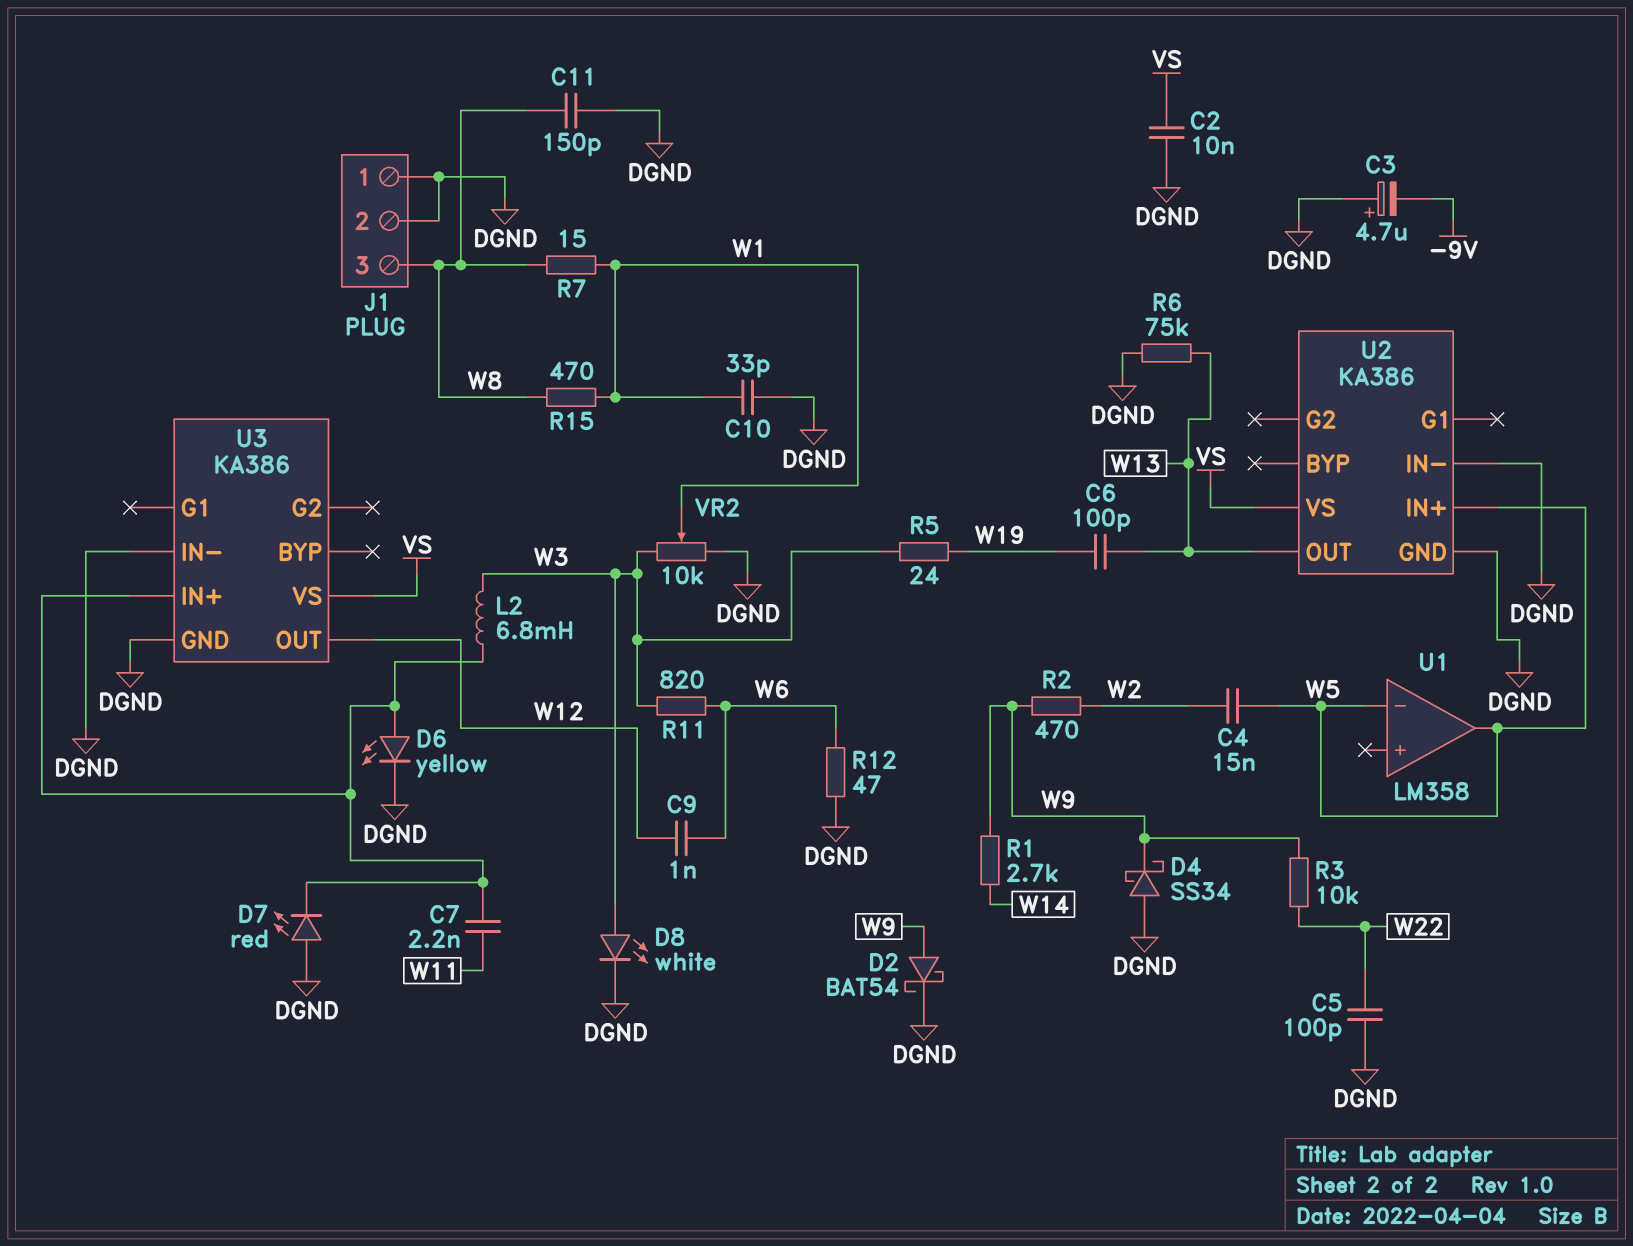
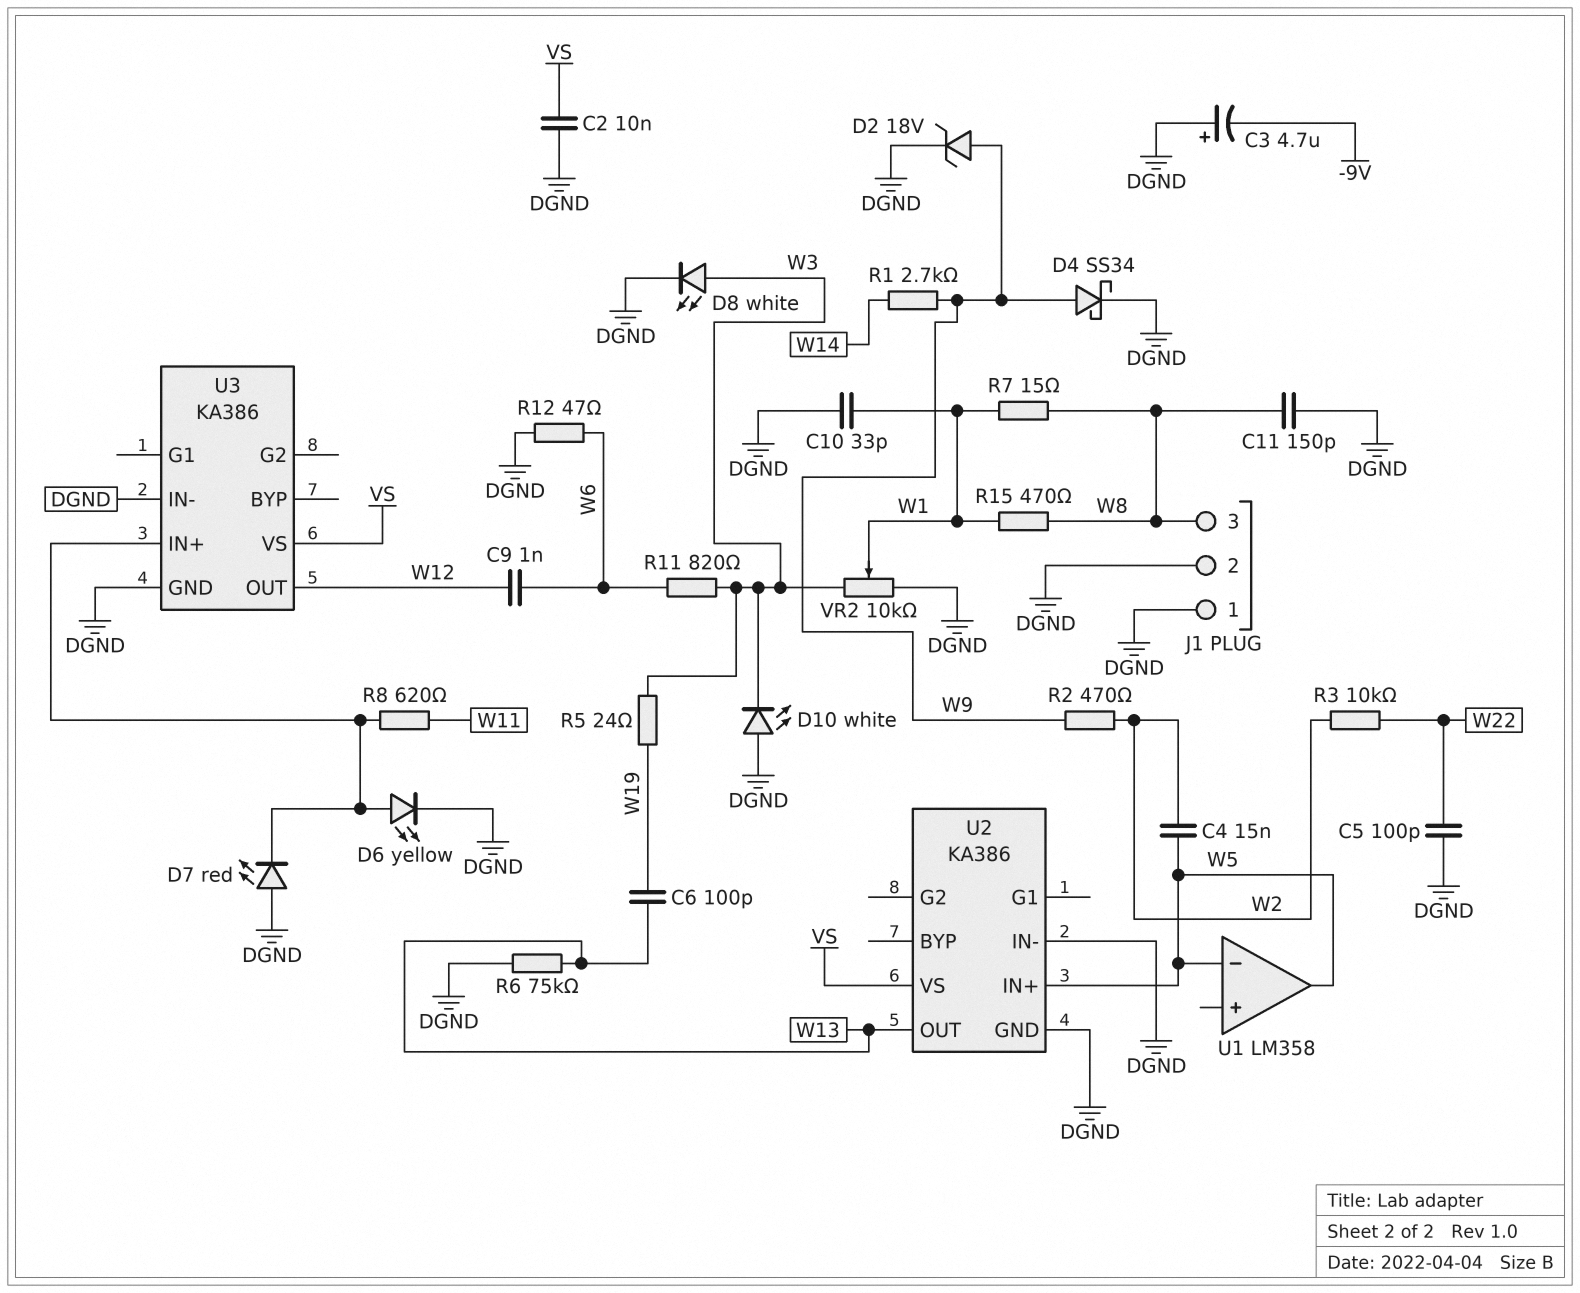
C7: 2.2nF (U3/IN+, W11) -> none
D2: schottky BAT54 (A W9, K DGND) -> zener 18V (A W9, K DGND)
D4: schottky SS34 (A DGND, K W9) -> schottky SS34 (A W9, K DGND)
D10: none -> LED white (A DGND, K W3)
L2: 6.8mH (U3/IN+, W3) -> none
R3: 10k (W9, W22) -> 10k (W2, W22)
R8: none -> 620 (U3/IN+, W11)

